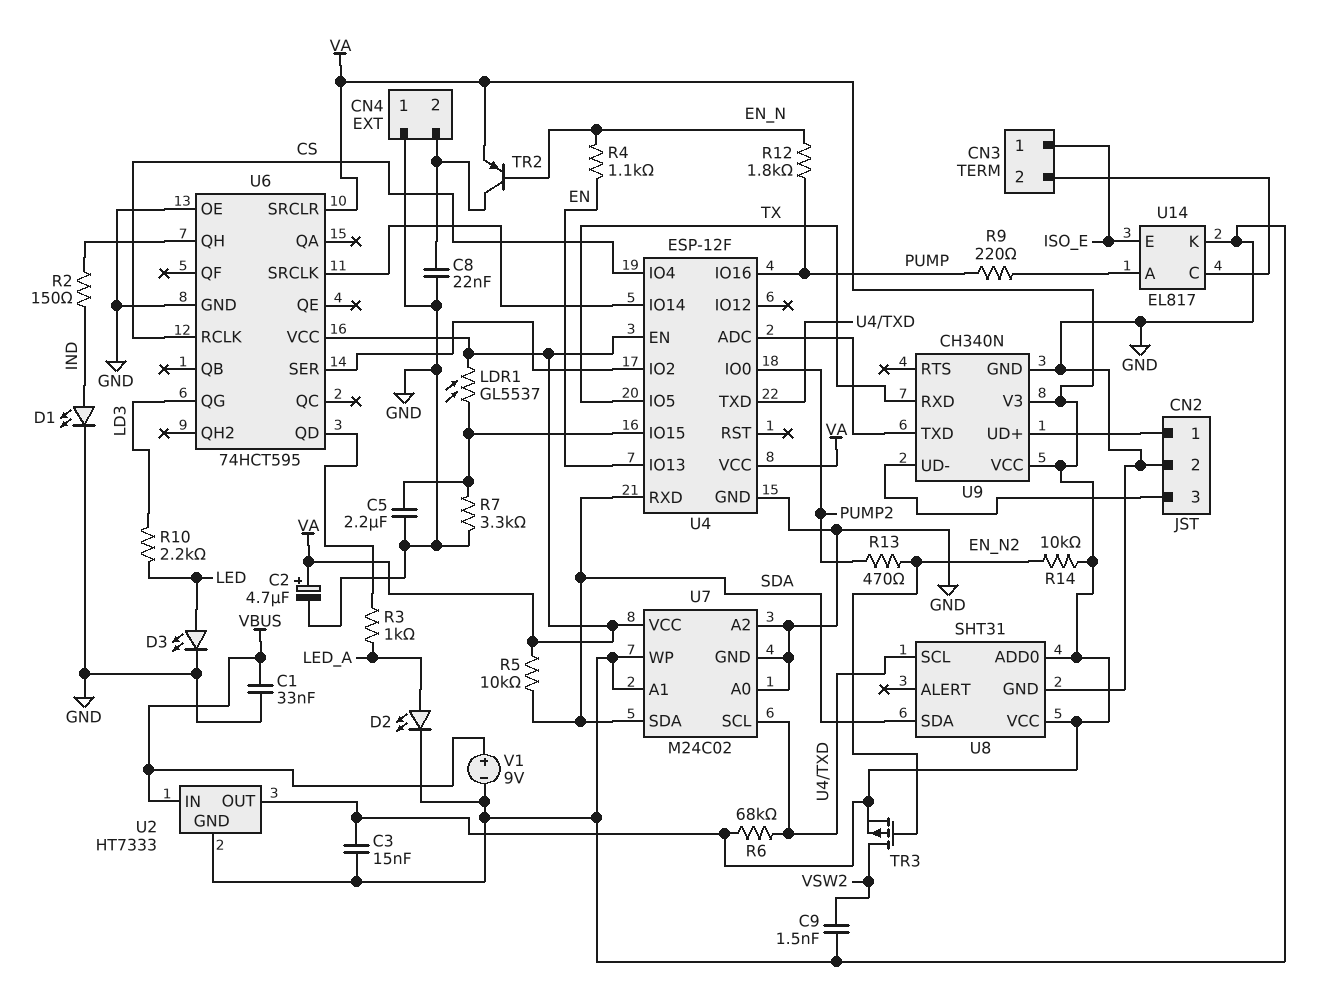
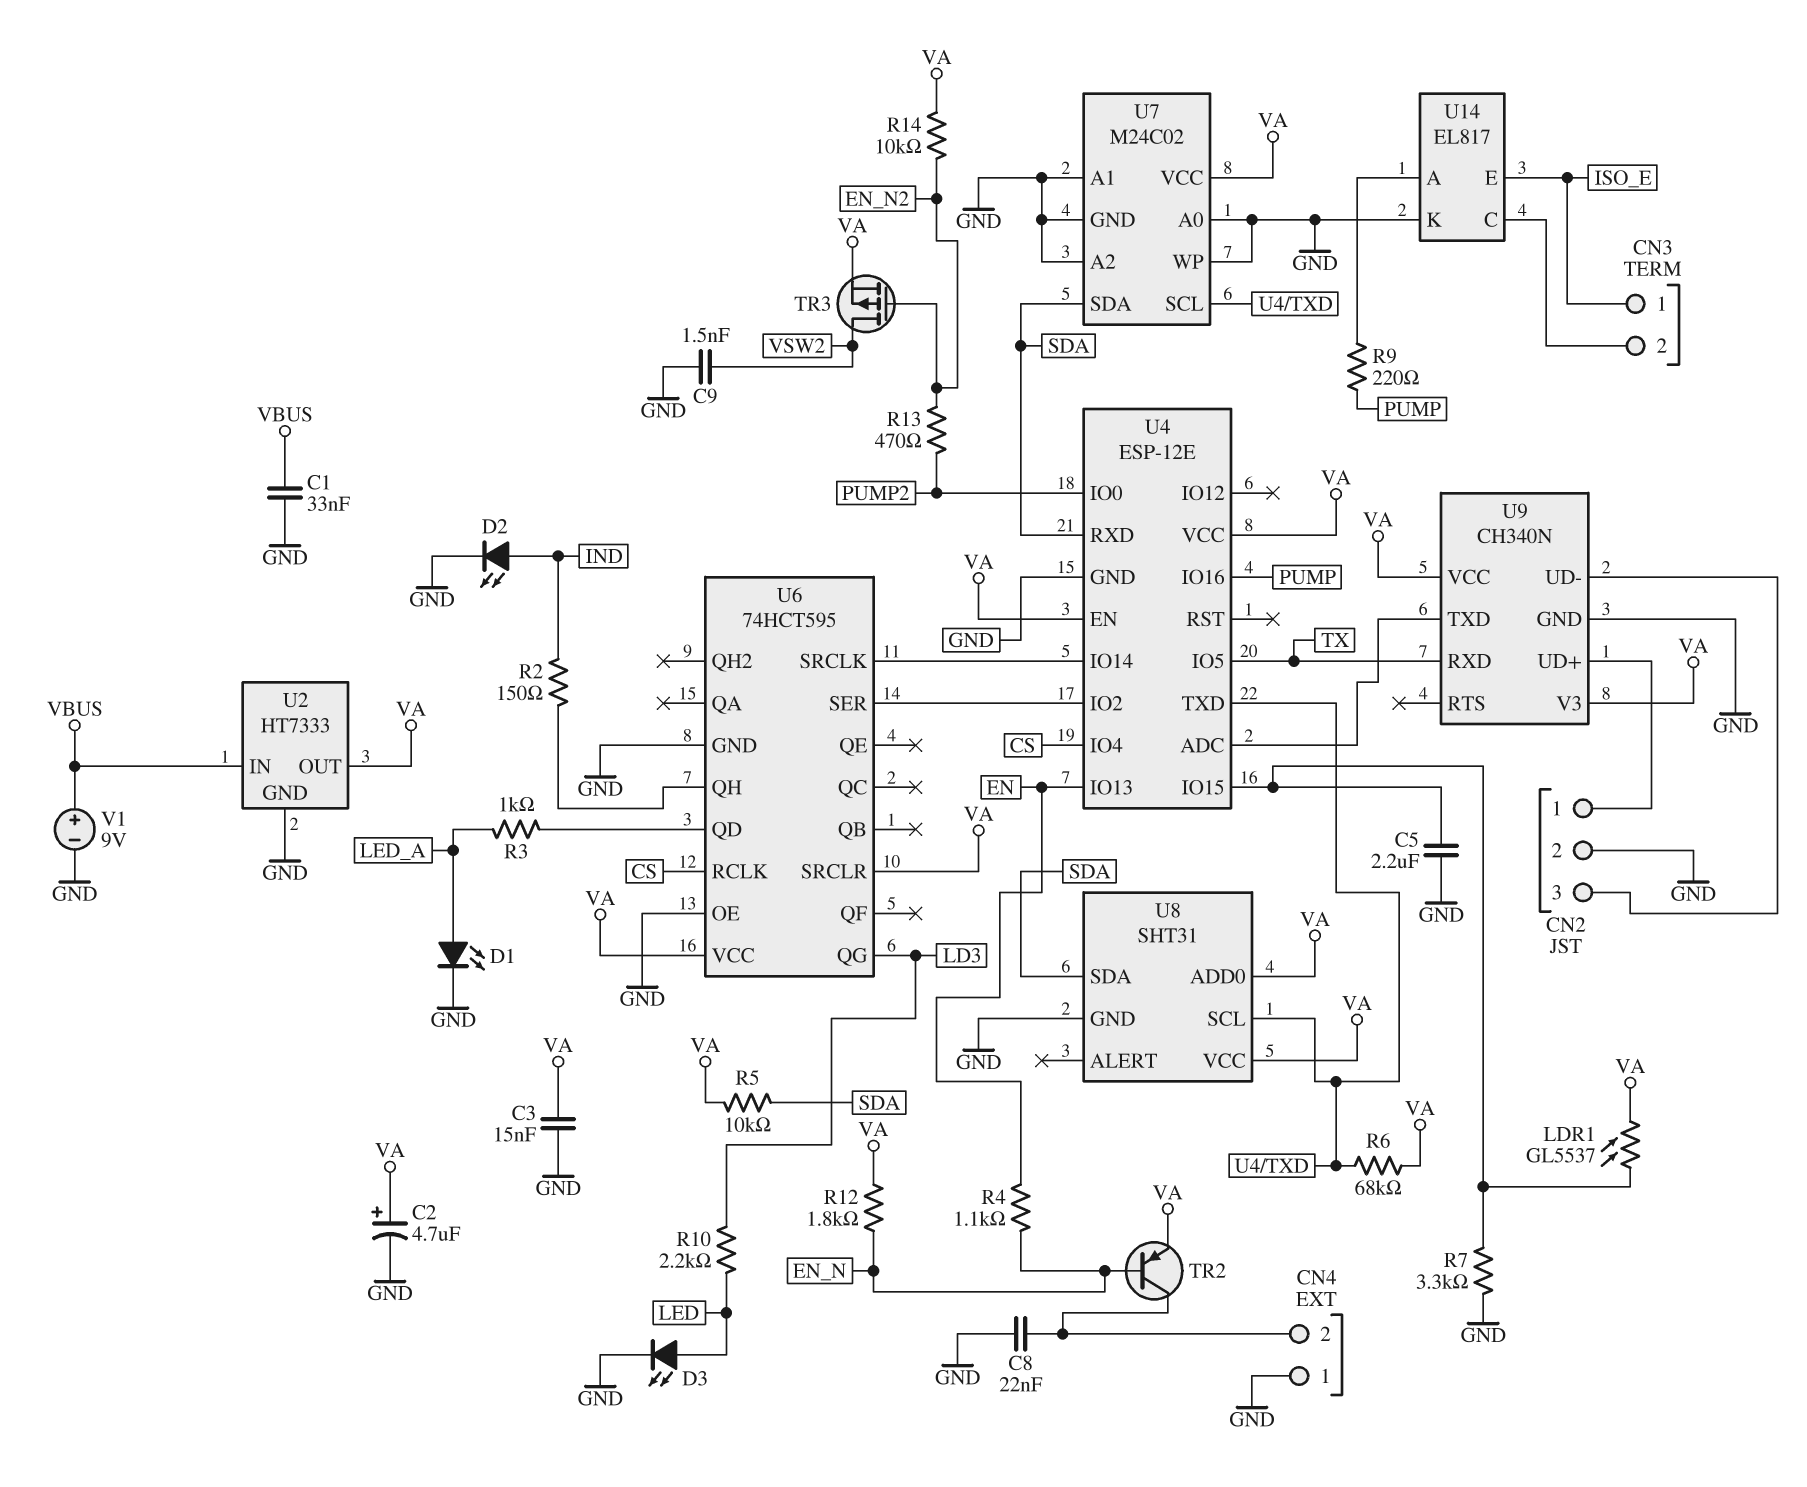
D1: LED (A IND, K GND) -> LED (A LED_A, K GND)
D2: LED (A LED_A, K GND) -> LED (A IND, K GND)
R12: 1.8k (EN_N, PUMP) -> 1.8k (EN_N, VA)
U4: ESP-12F -> ESP-12E

